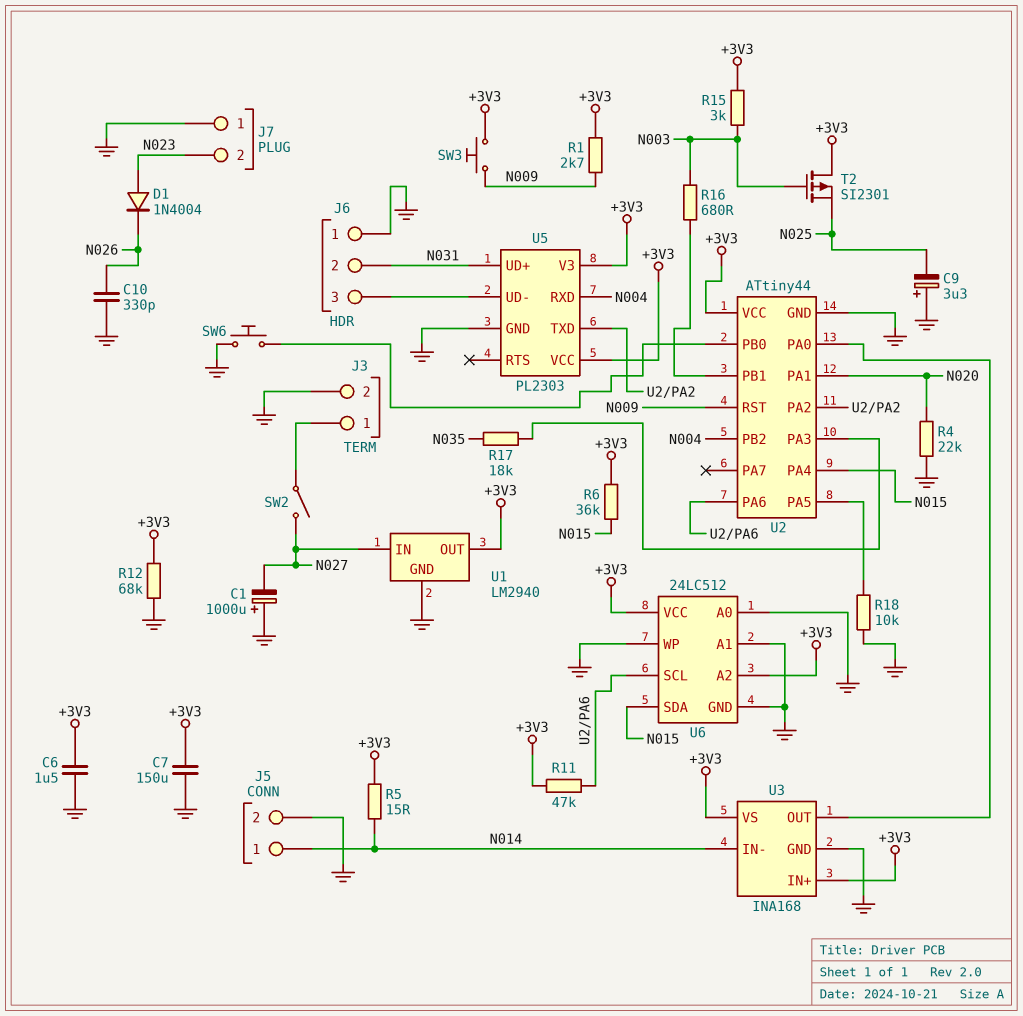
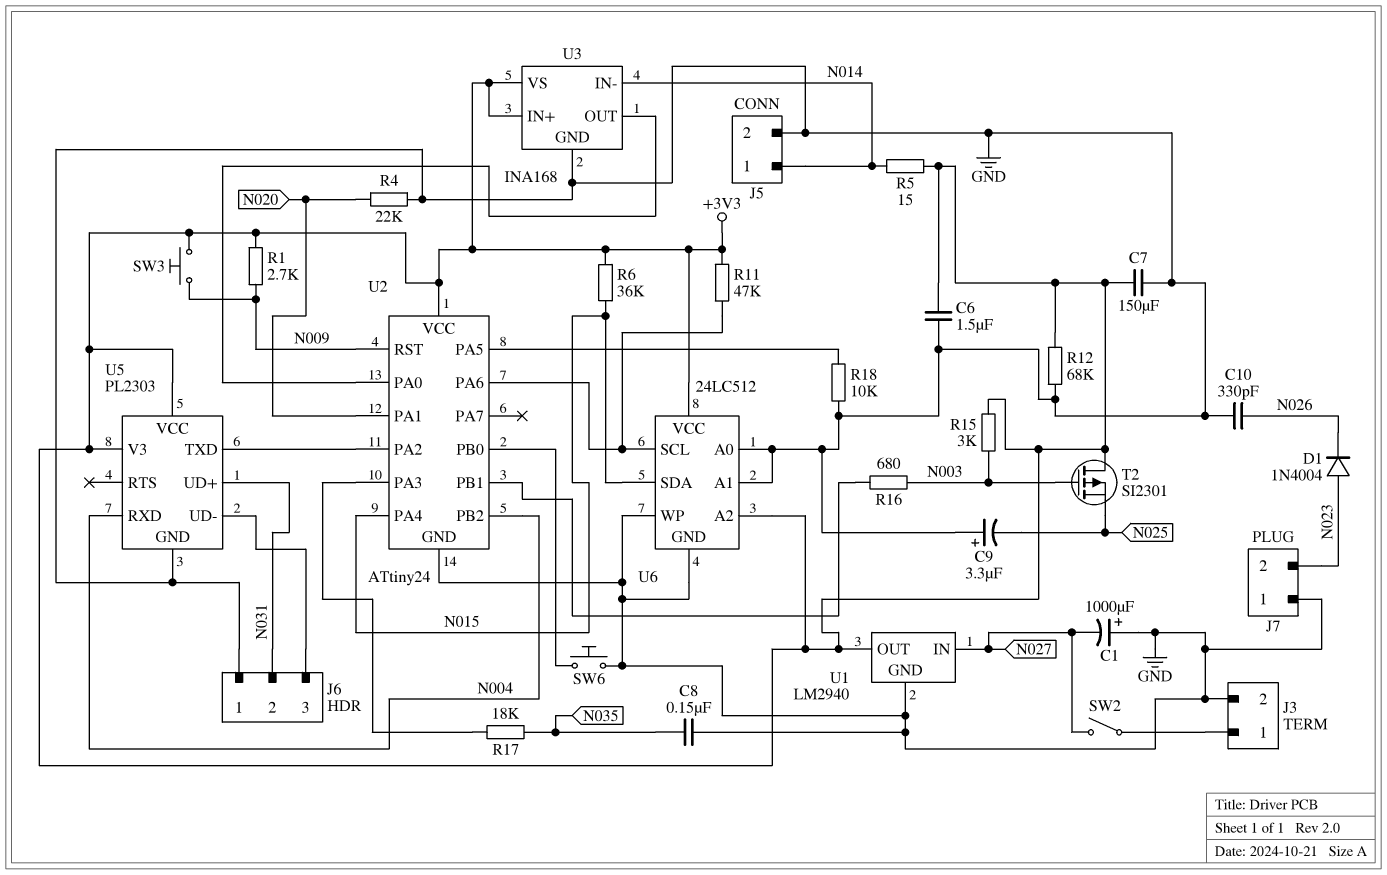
C8: none -> 150nF (GND, N035)
U2: ATtiny44 -> ATtiny24

